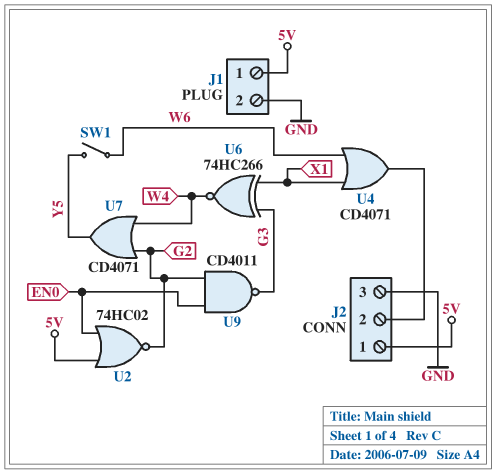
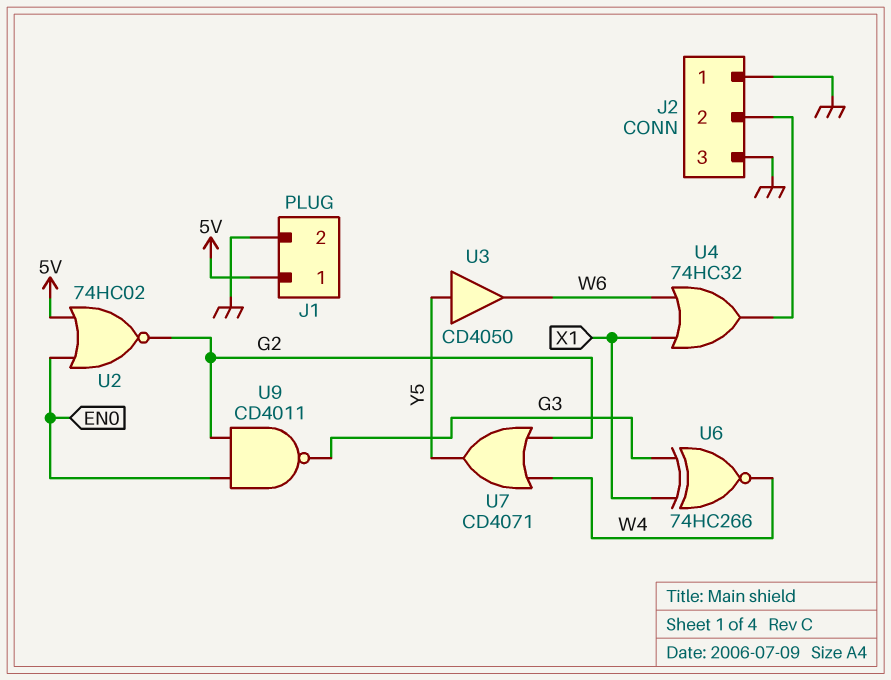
J2 pin 1: 5V -> GND
SW1: switch (W6, Y5) -> none
U3: none -> buffer CD4050 (in Y5, out W6)
U4: OR CD4071 (in W6, in X1, out J2/2) -> OR 74HC32 (in W6, in X1, out J2/2)

